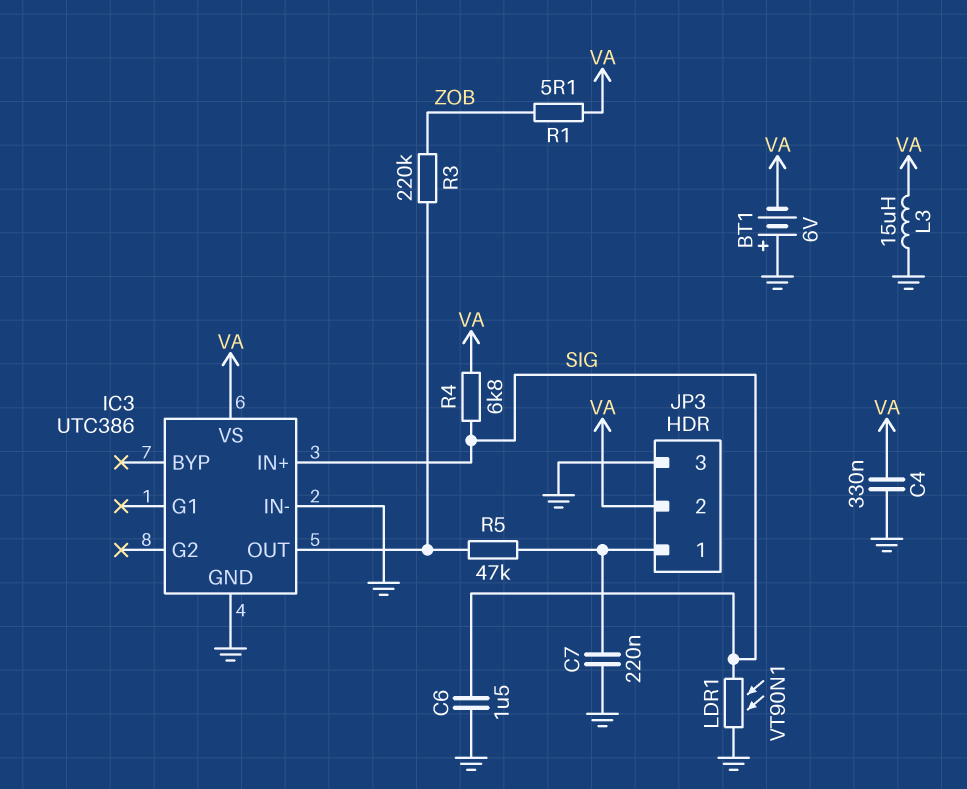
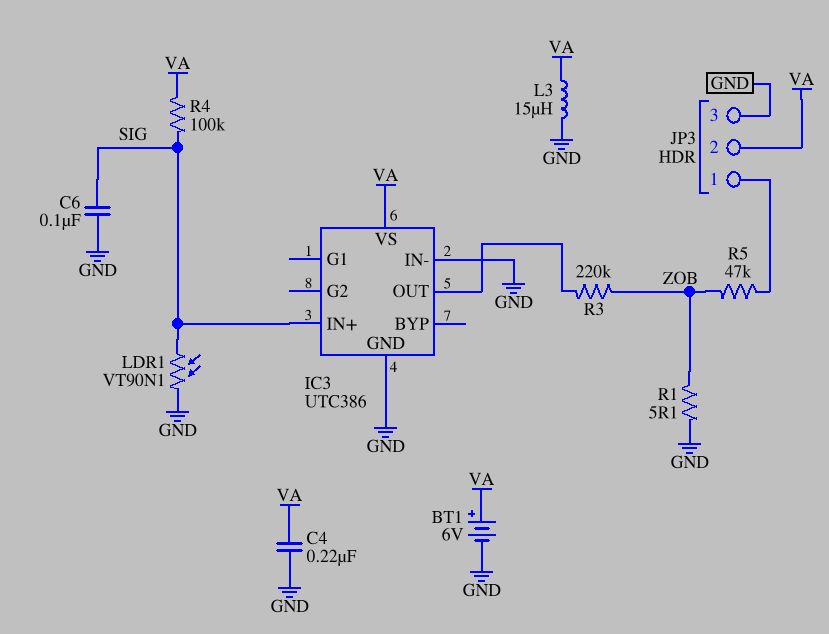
BT1: 6V (plus GND, minus VA) -> 6V (plus VA, minus GND)
C4: 330nF (GND, VA) -> 220nF (GND, VA)
C6: 1.5uF (GND, SIG) -> 100nF (GND, SIG)
C7: 220nF (GND, JP3/1) -> none
R1: 5.1 (VA, ZOB) -> 5.1 (GND, ZOB)
R4: 6.8k (SIG, VA) -> 100k (SIG, VA)
R5: 47k (IC3/OUT, JP3/1) -> 47k (JP3/1, ZOB)

